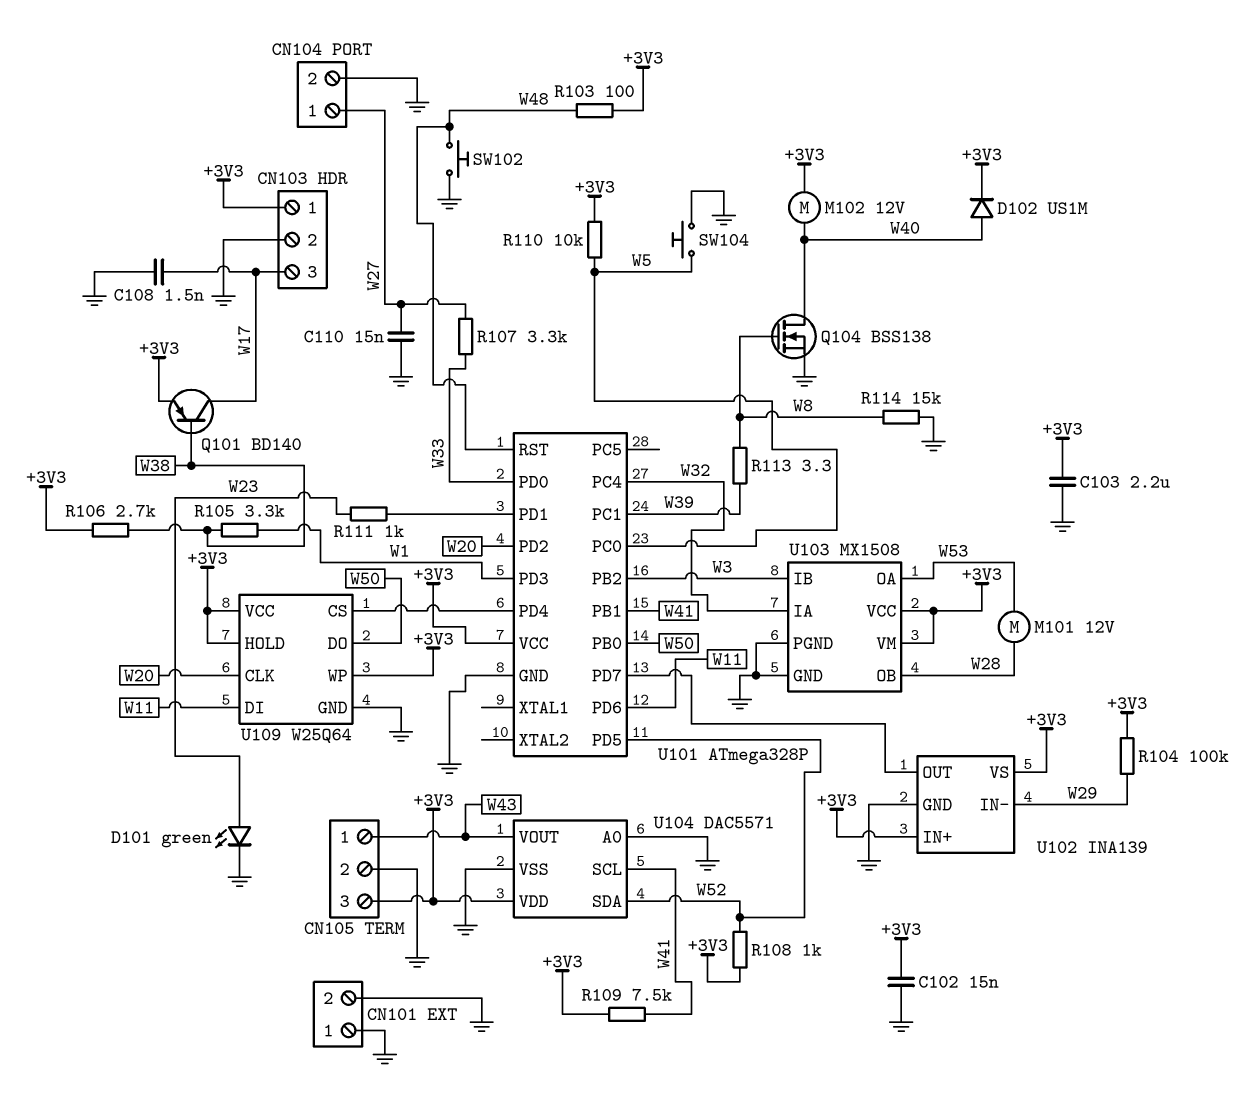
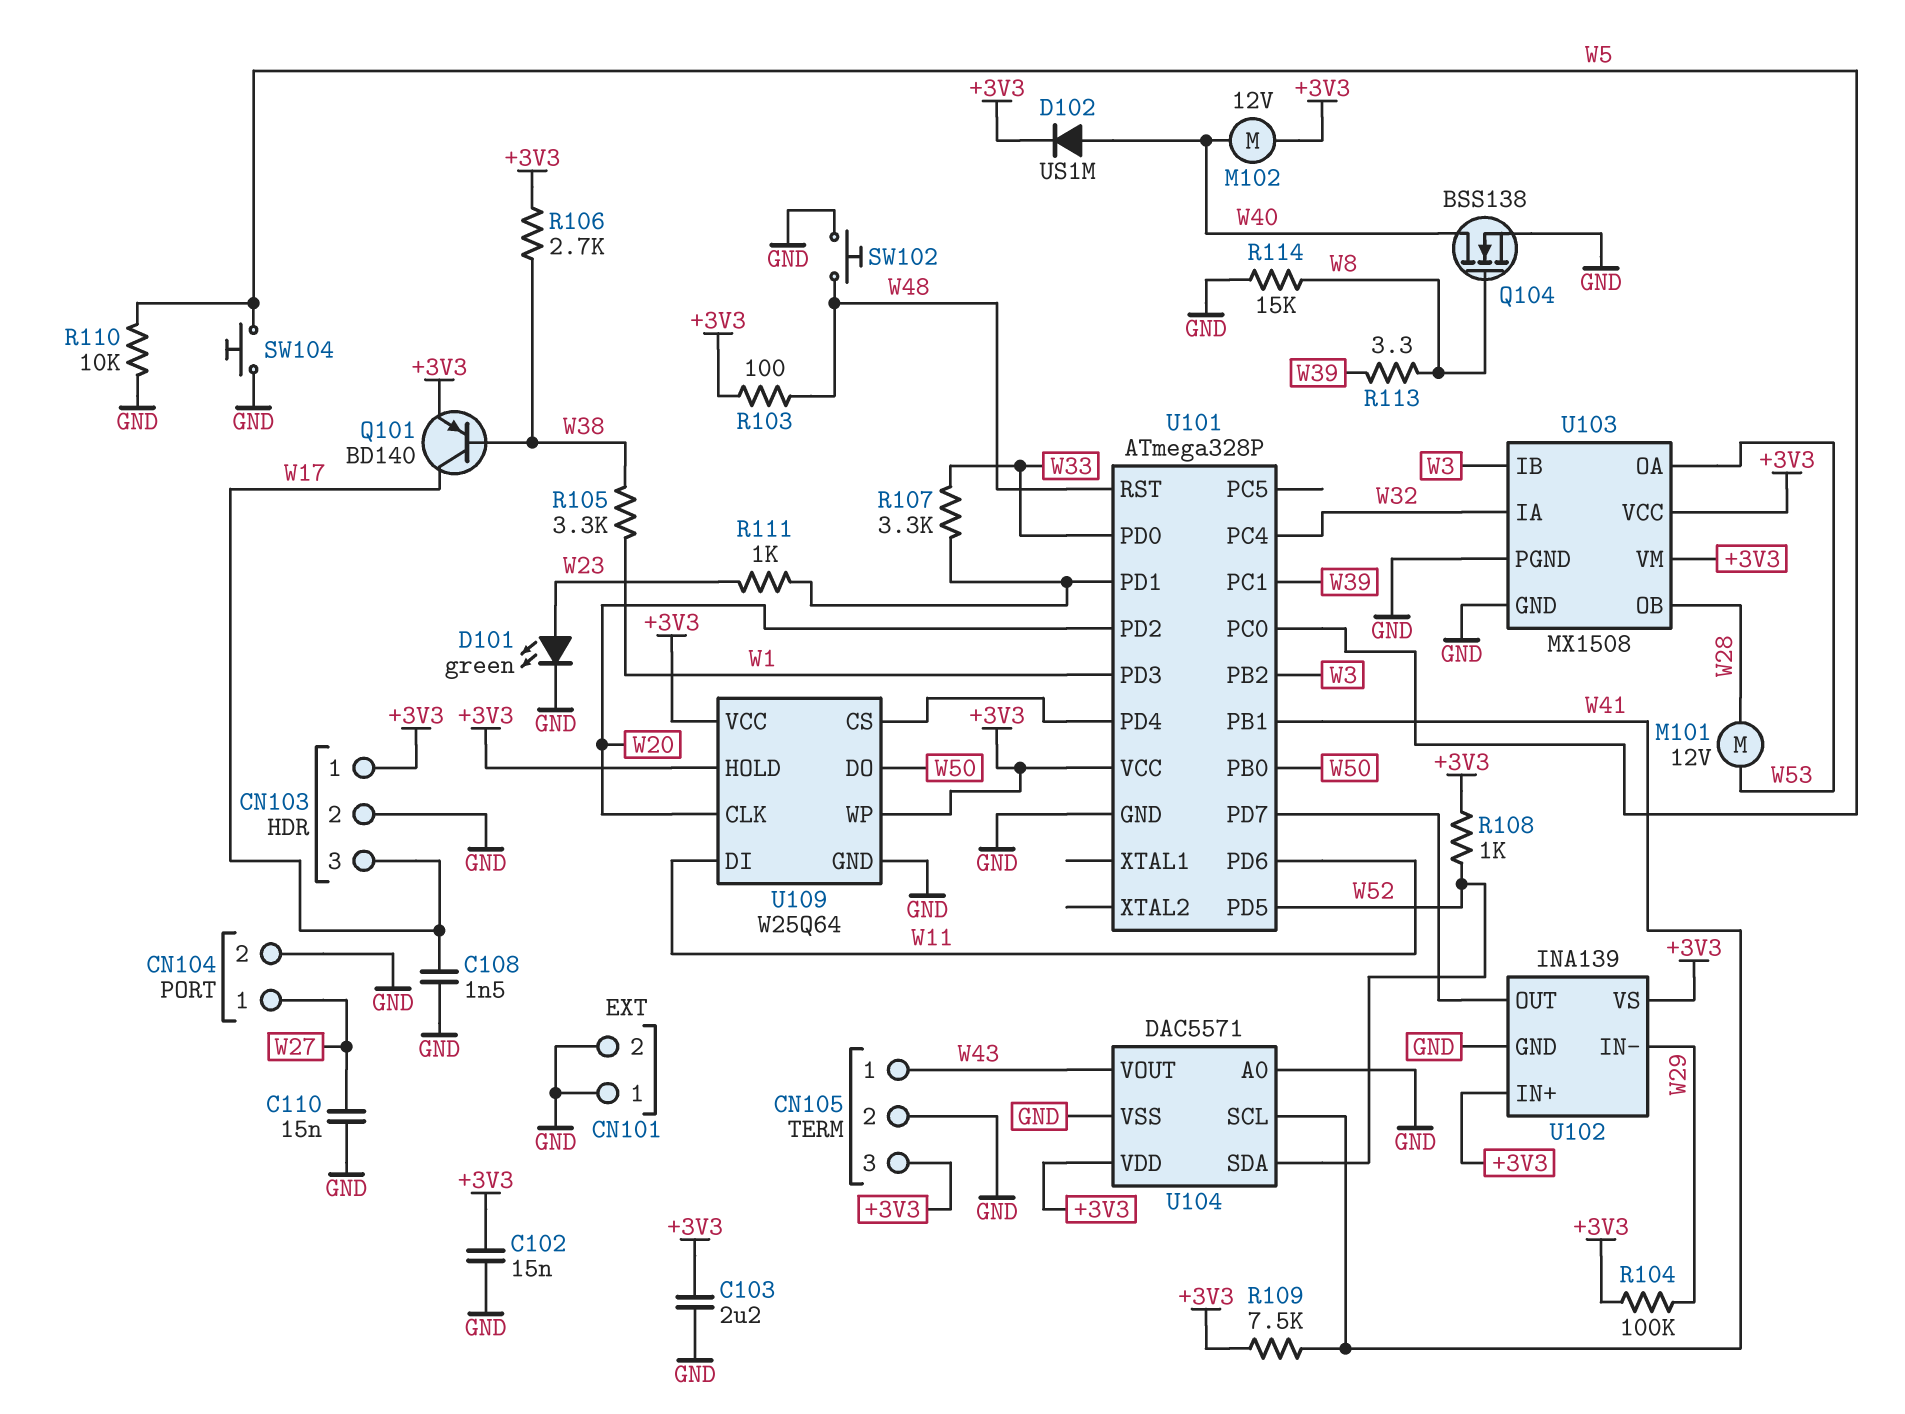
R107: 3.3k (W27, W33) -> 3.3k (U101/PD1, W33)
R110: 10k (+3V3, W5) -> 10k (GND, W5)

